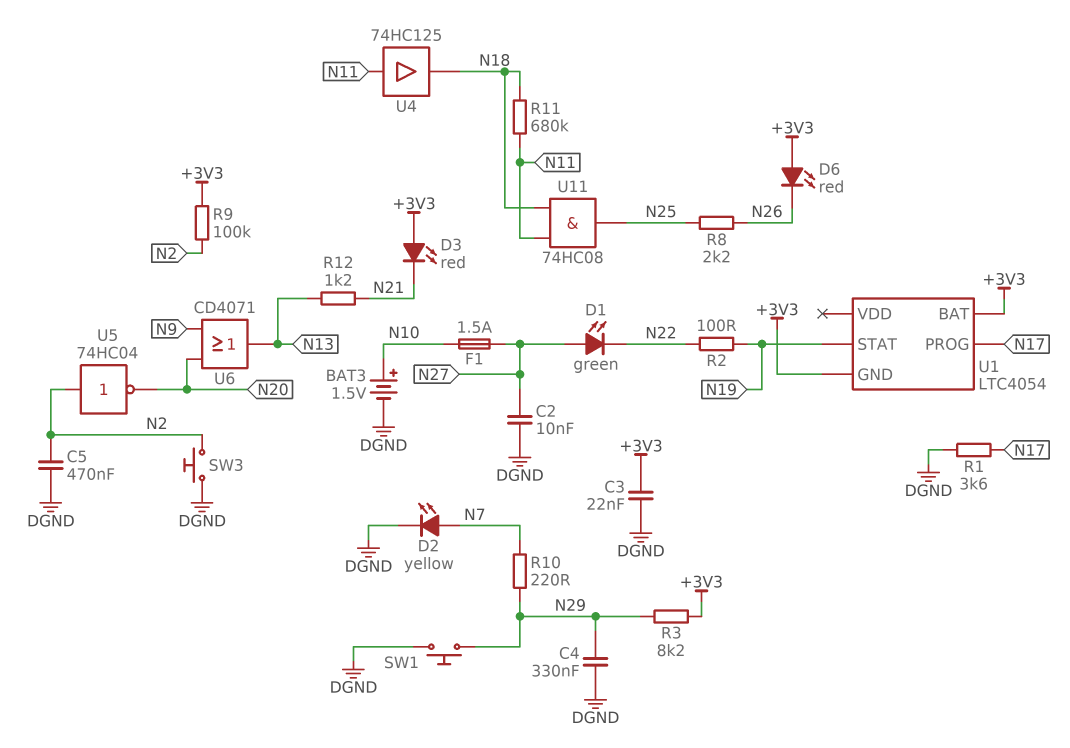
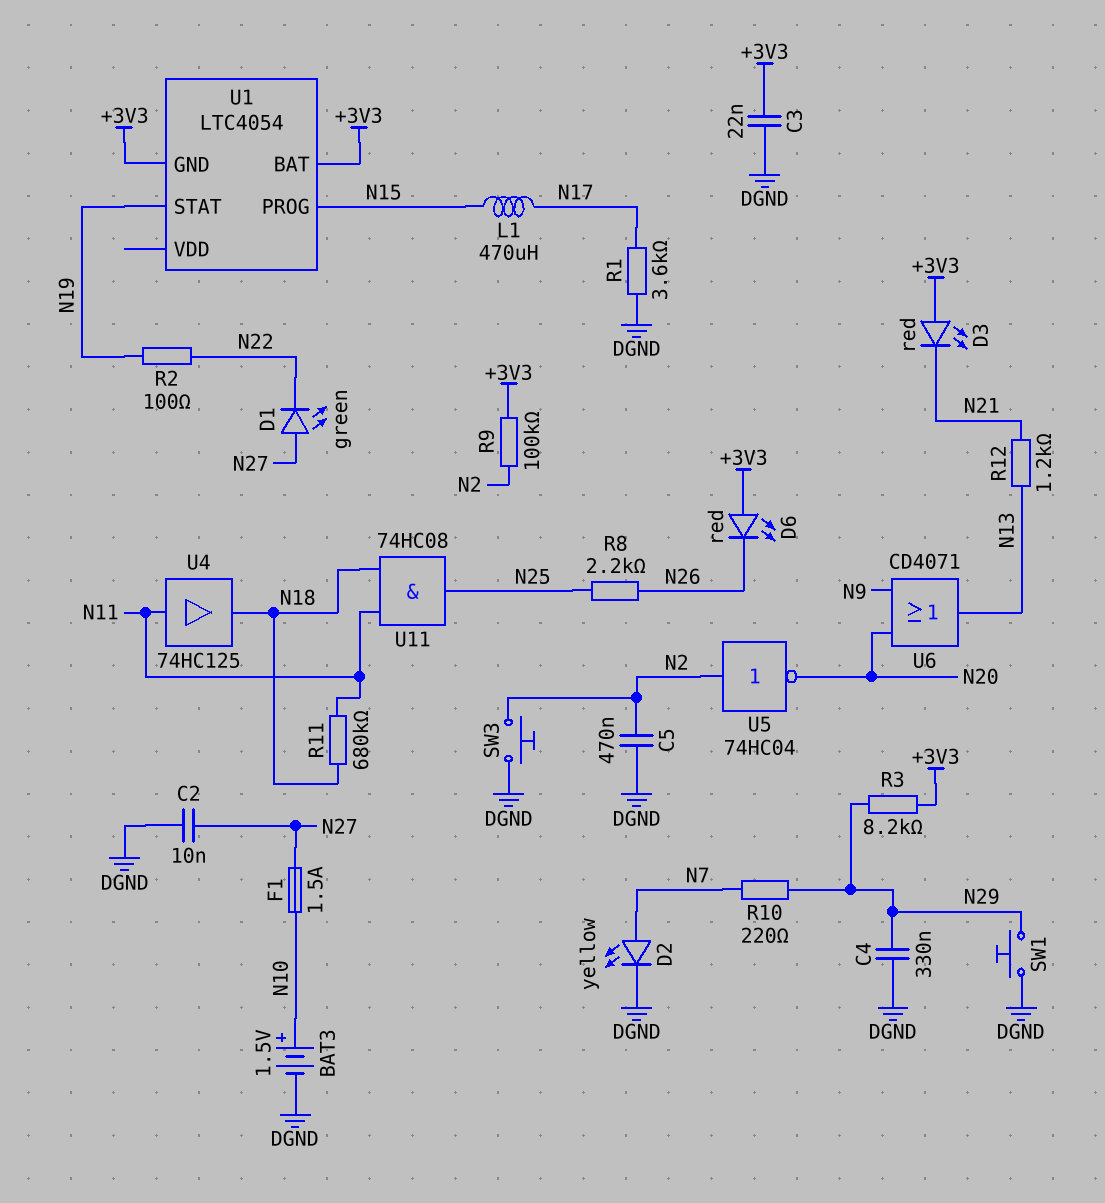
L1: none -> 470uH (N15, N17)
U1 pin PROG: N17 -> N15

